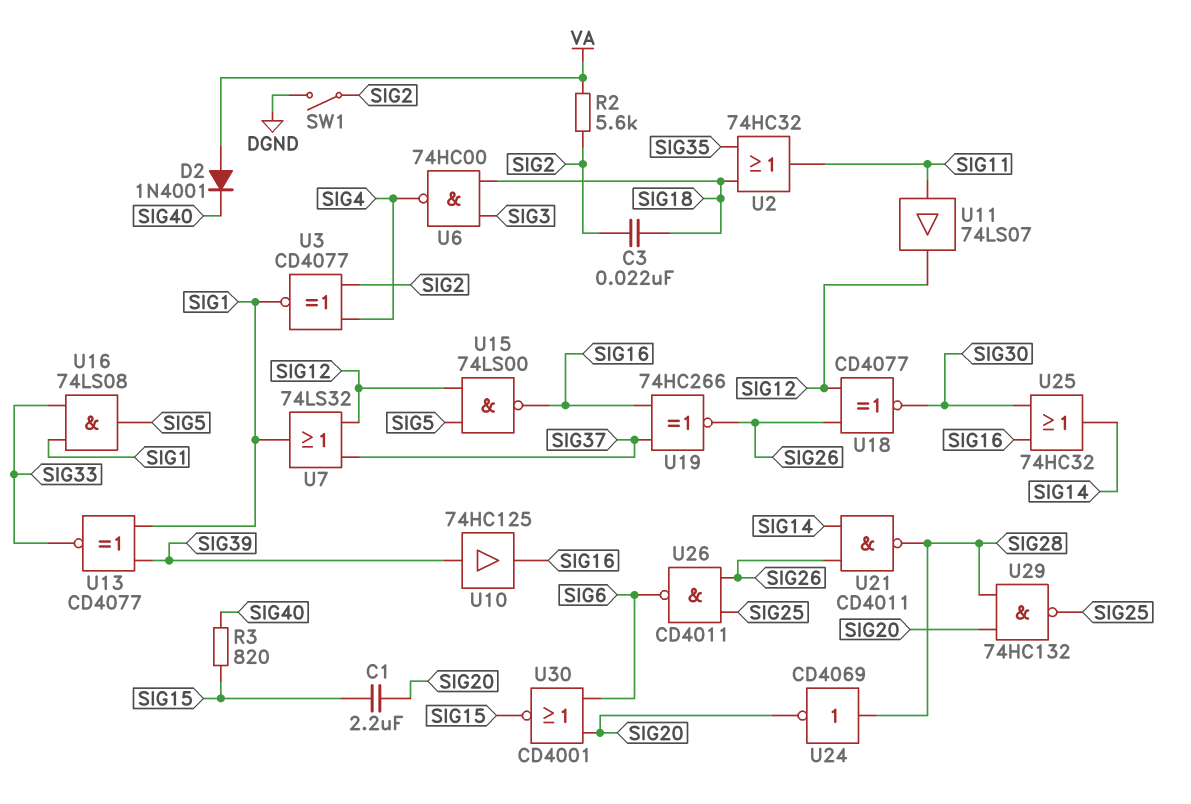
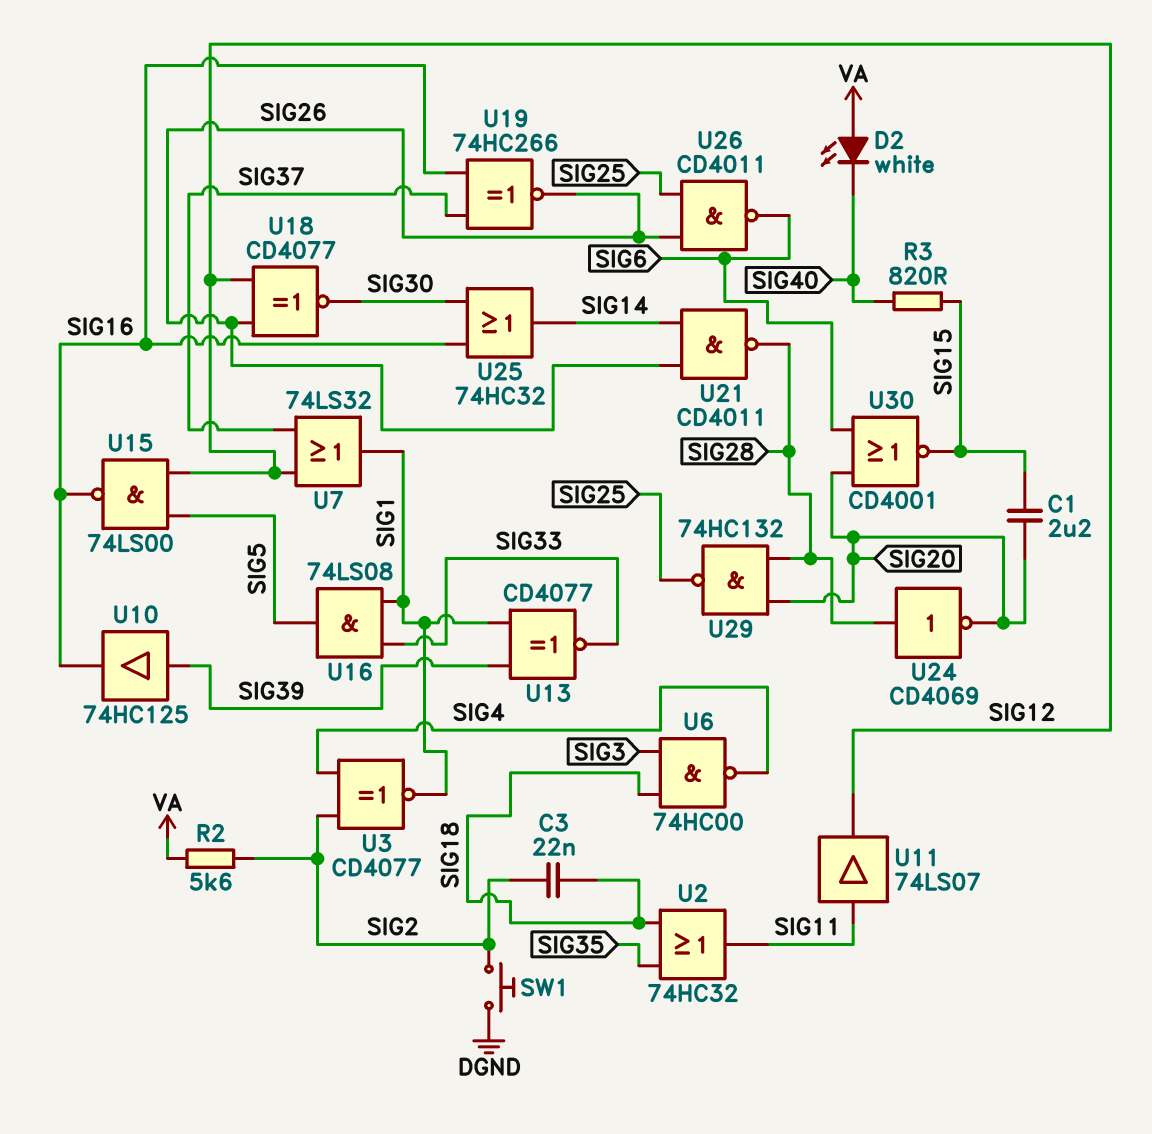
D2: diode 1N4001 (A VA, K SIG40) -> LED white (A VA, K SIG40)
SW1: switch (DGND, SIG2) -> button (DGND, SIG2)

